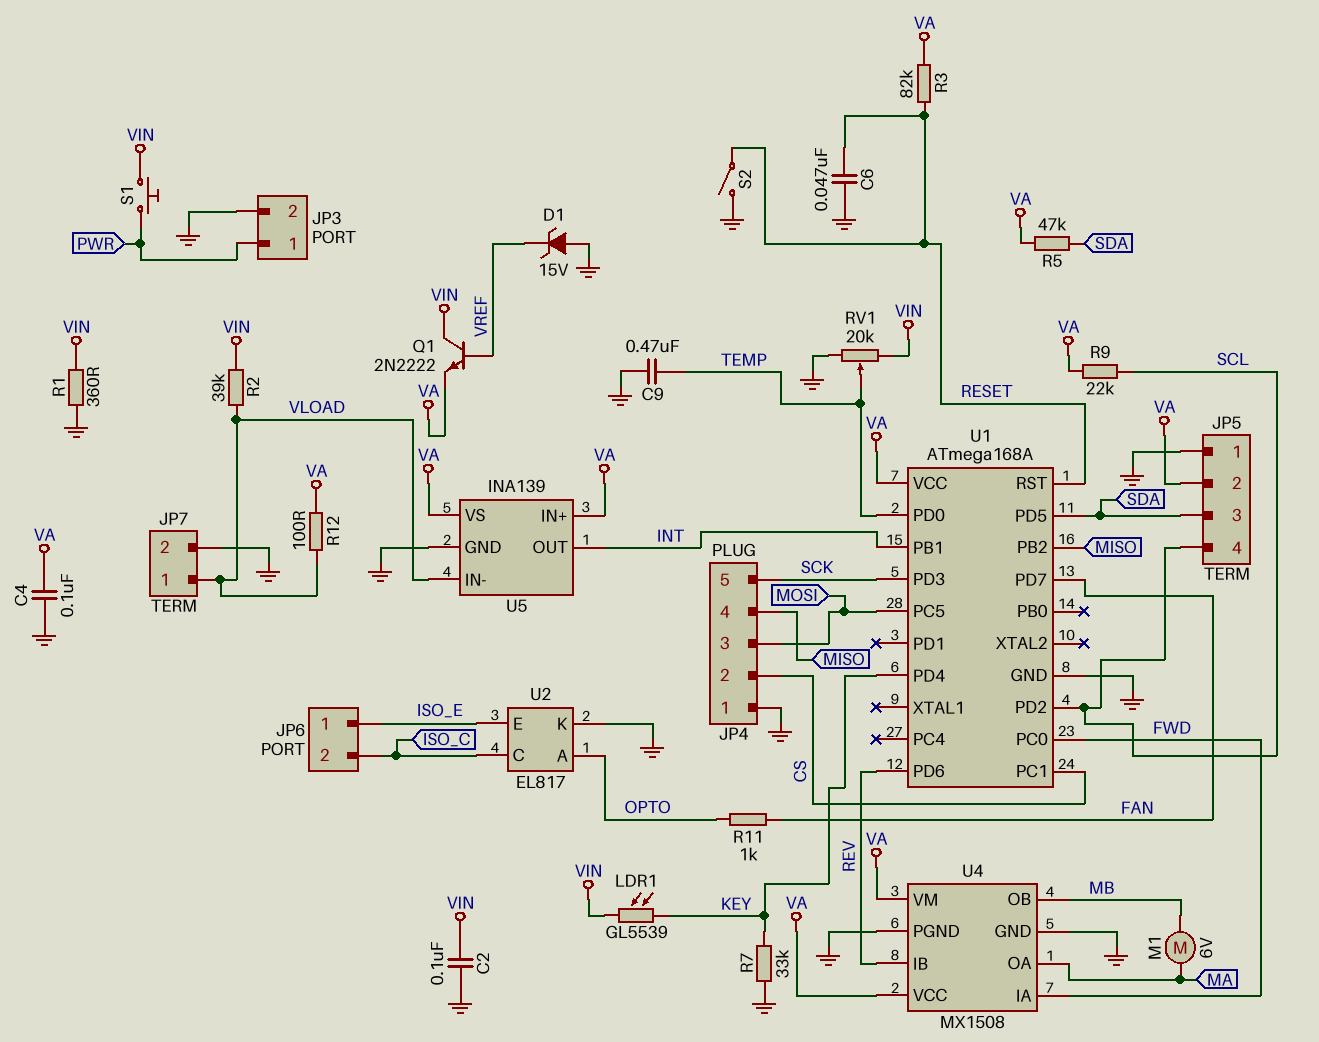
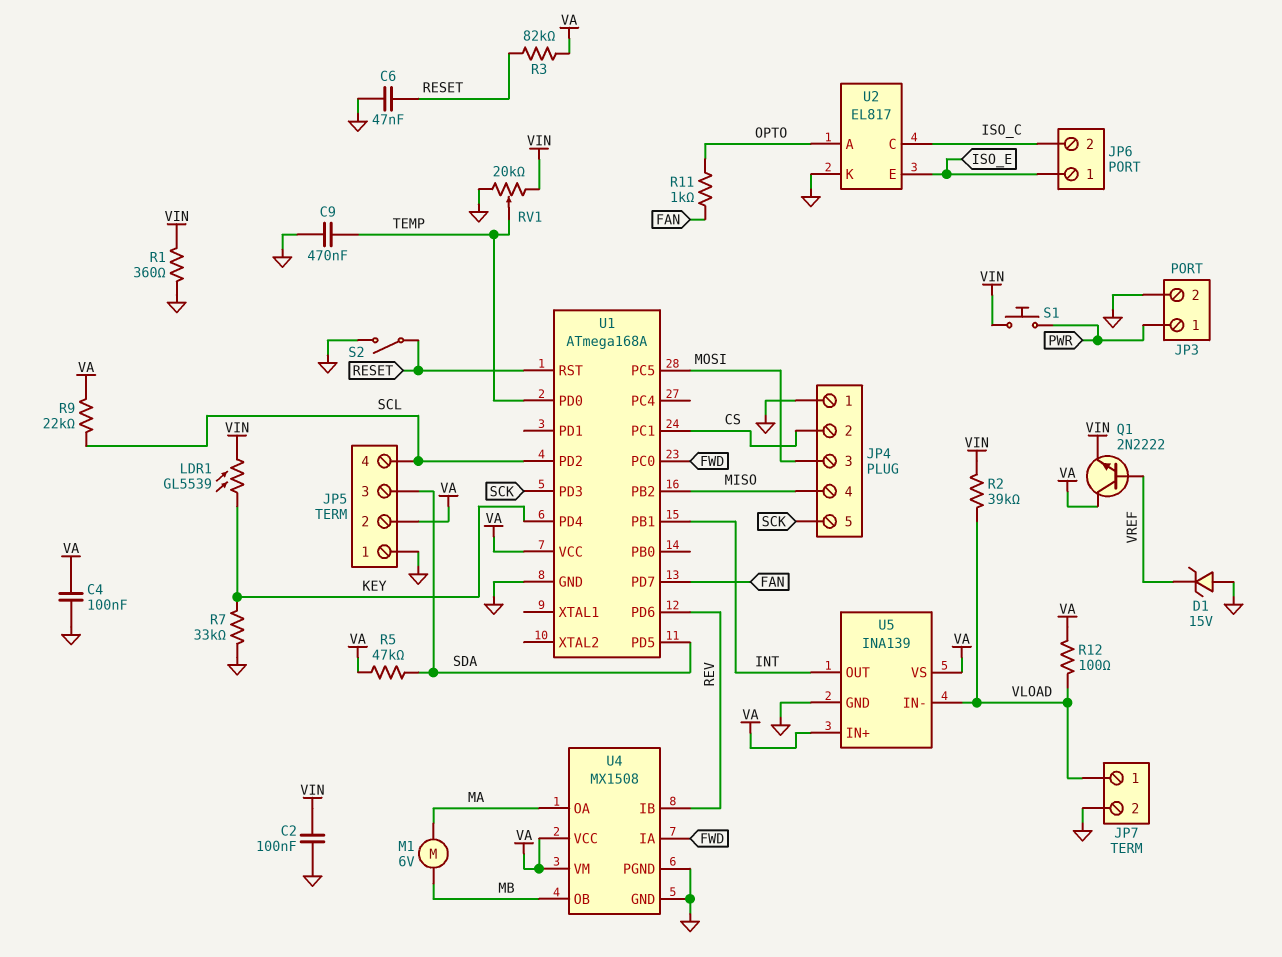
Q1: NPN 2N2222 (B VREF, C VIN, E VA) -> NPN 2N2222 (B VREF, C VA, E VIN)

